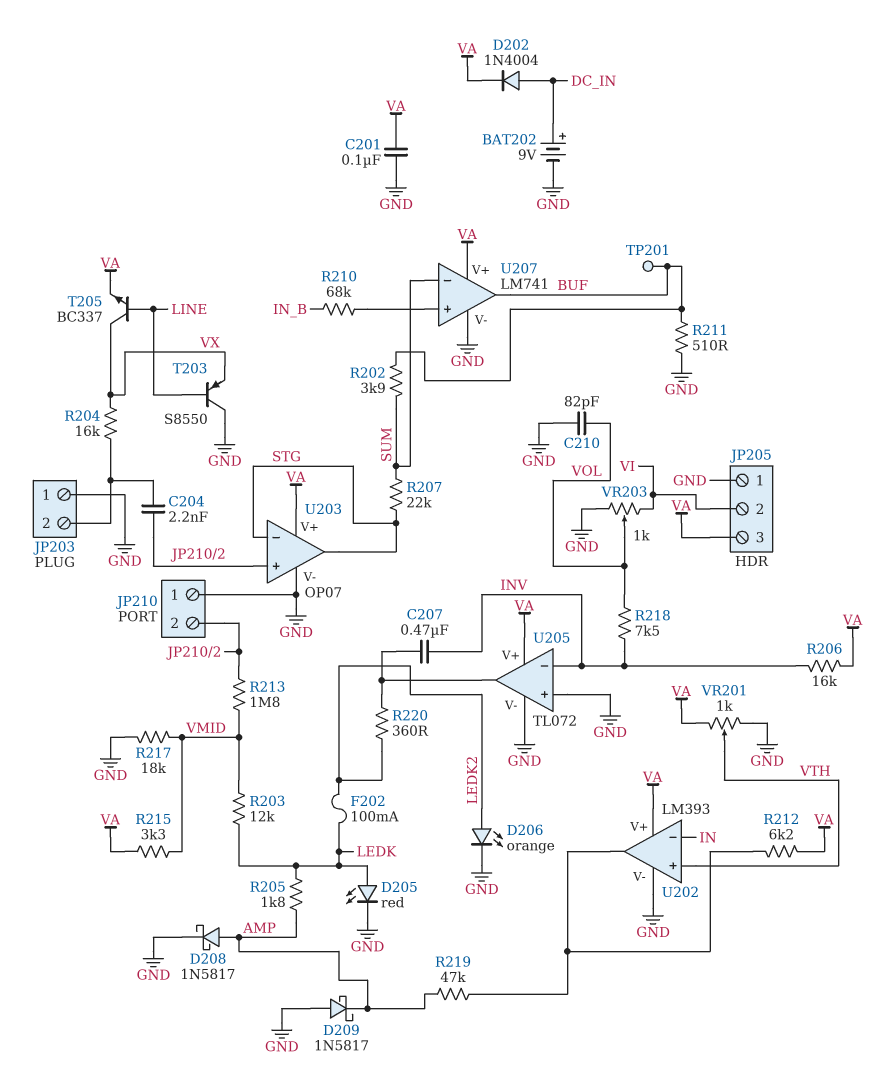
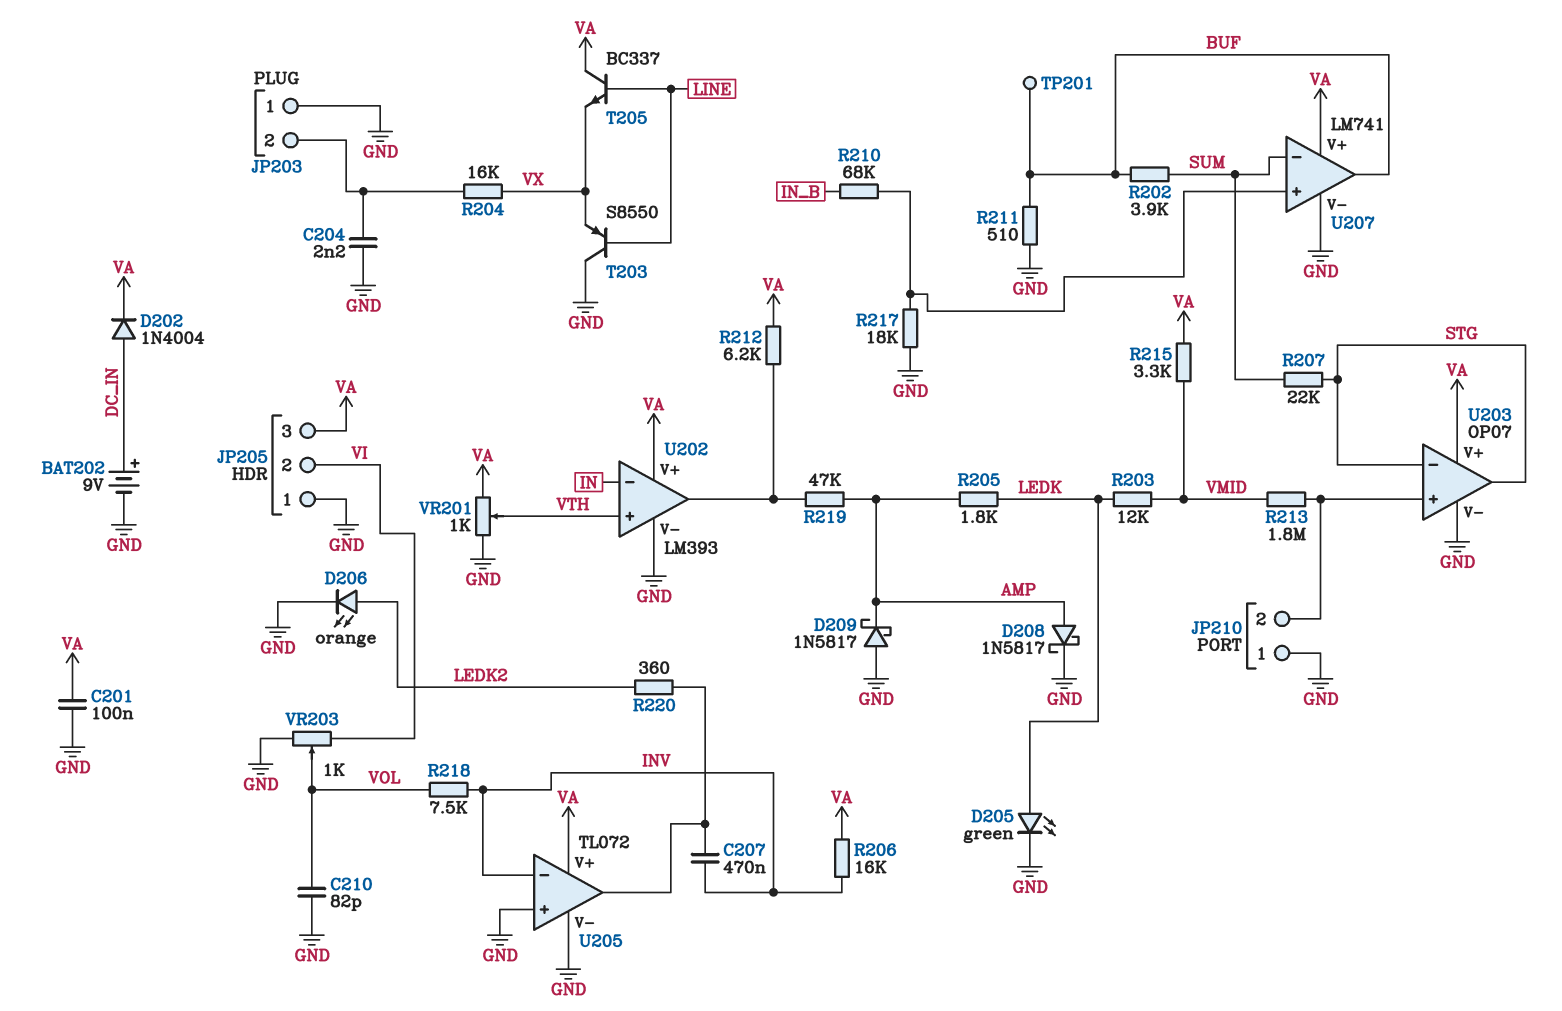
C204: 2.2nF (JP203/2, JP210/2) -> 2.2nF (GND, JP203/2)
D205: LED red (A LEDK, K GND) -> LED green (A LEDK, K GND)
F202: 100mA (LEDK, LEDK2) -> none
R217: 18k (GND, VMID) -> 18k (GND, U207/in+)
T205: NPN BC337 (B LINE, C VX, E VA) -> NPN BC337 (B LINE, C VA, E VX)

